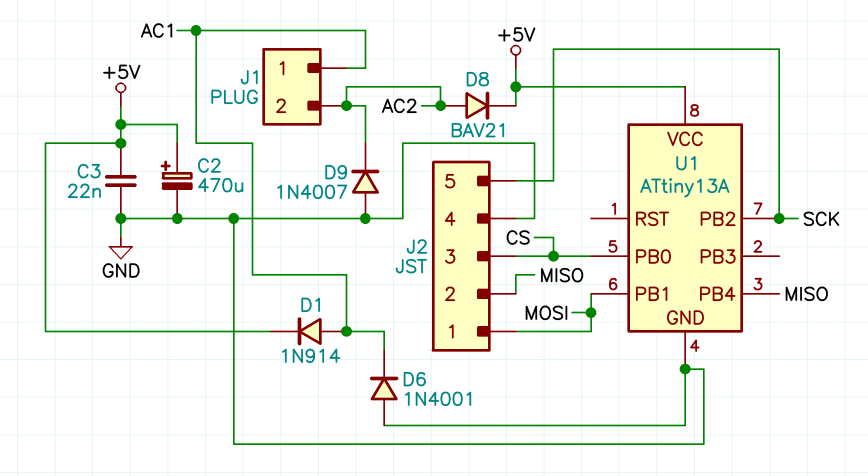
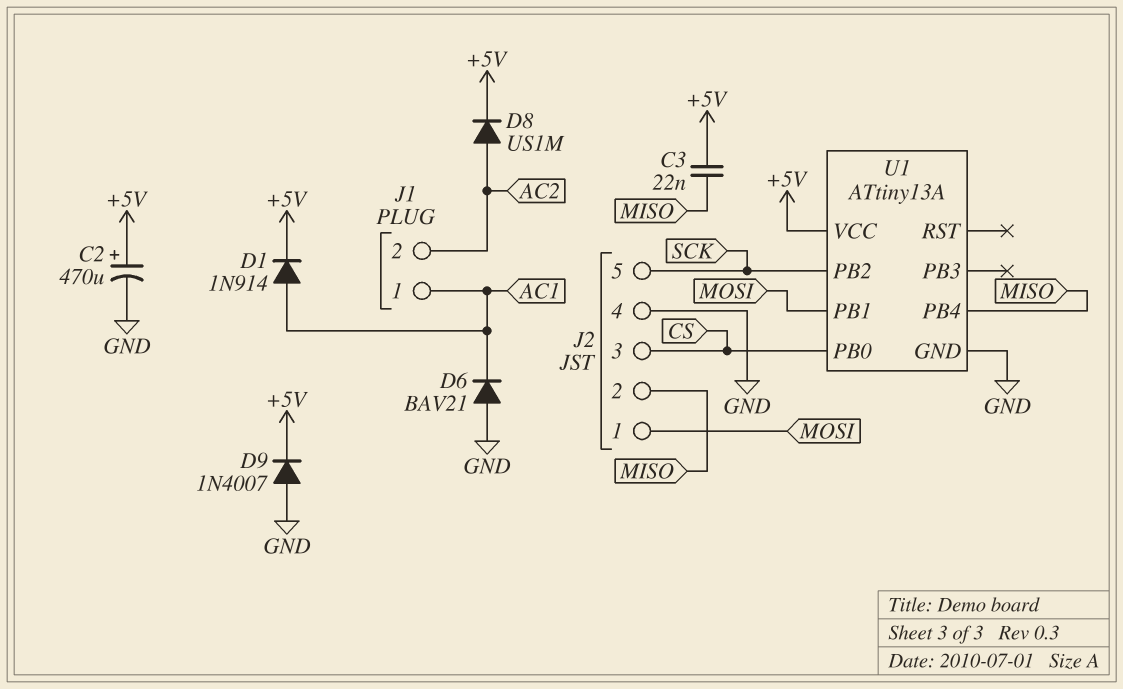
C3: 22nF (+5V, GND) -> 22nF (+5V, MISO)
D6: diode 1N4001 (A GND, K AC1) -> diode BAV21 (A GND, K AC1)
D8: diode BAV21 (A AC2, K +5V) -> diode US1M (A AC2, K +5V)
D9: diode 1N4007 (A GND, K AC2) -> diode 1N4007 (A GND, K +5V)

